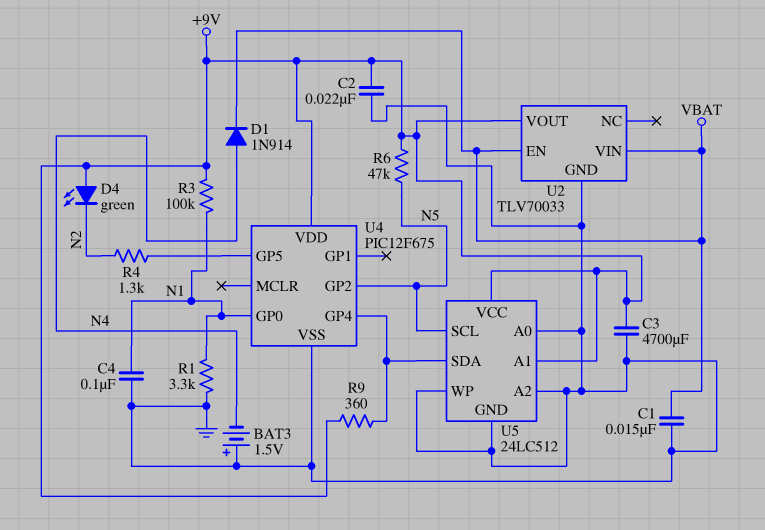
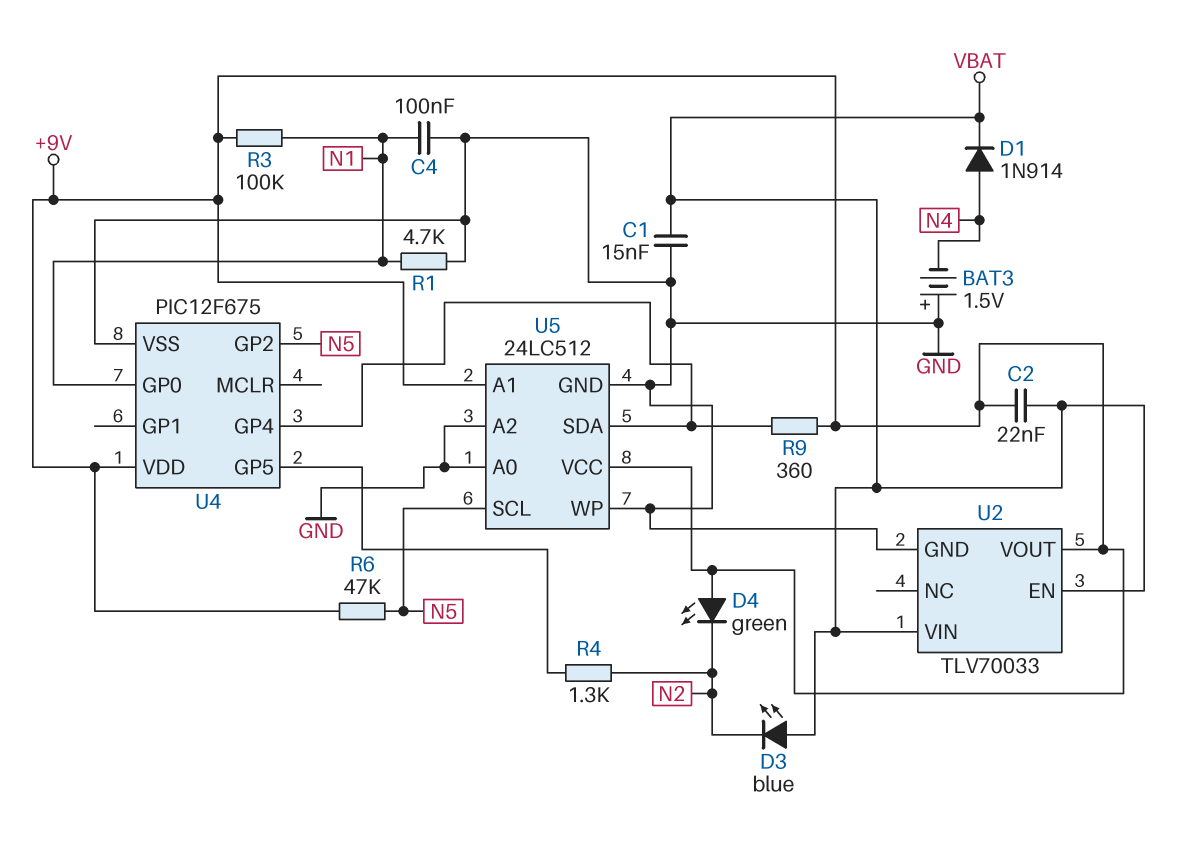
C2: 22nF (+9V, GND) -> 22nF (+9V, VBAT)
C3: 4700uF (+9V, GND) -> none
D3: none -> LED blue (A VBAT, K N2)
R1: 3.3k (GND, N1) -> 4.7k (GND, N1)

